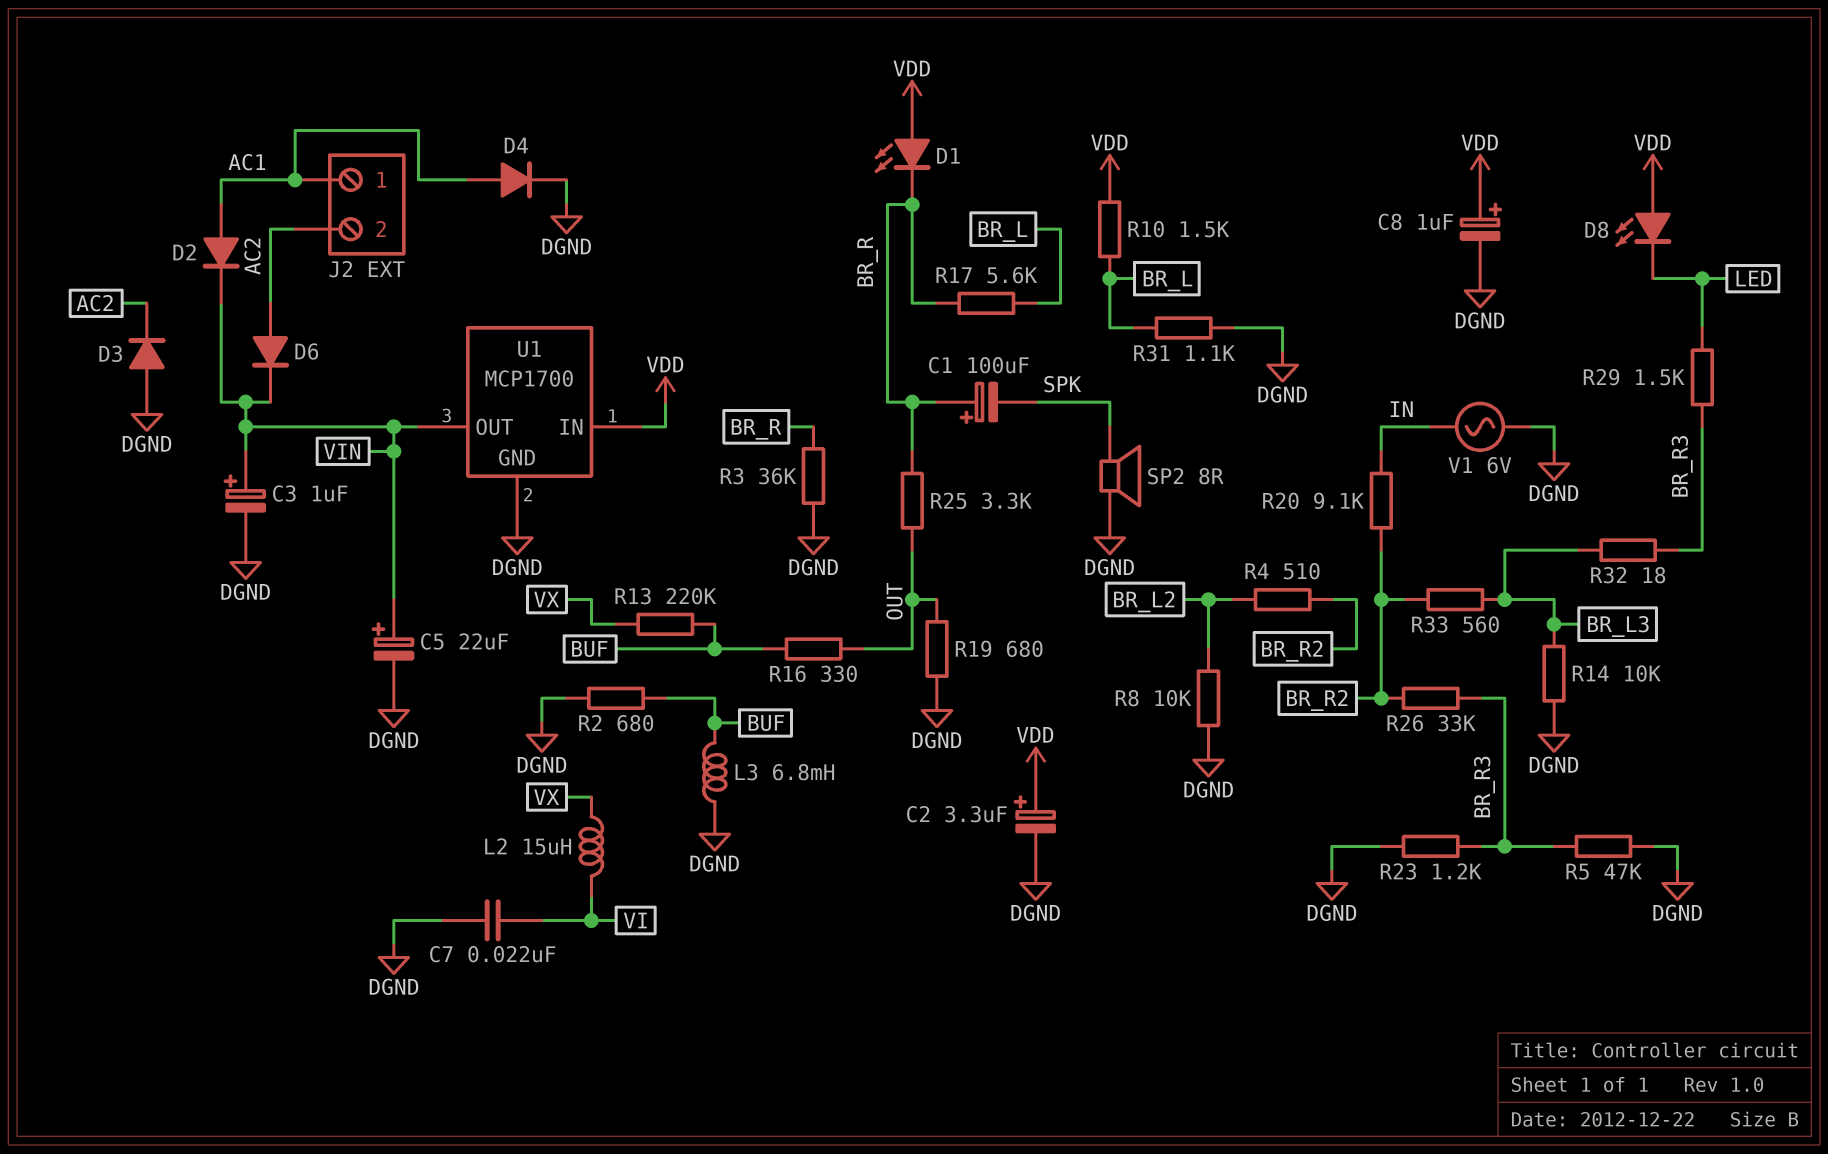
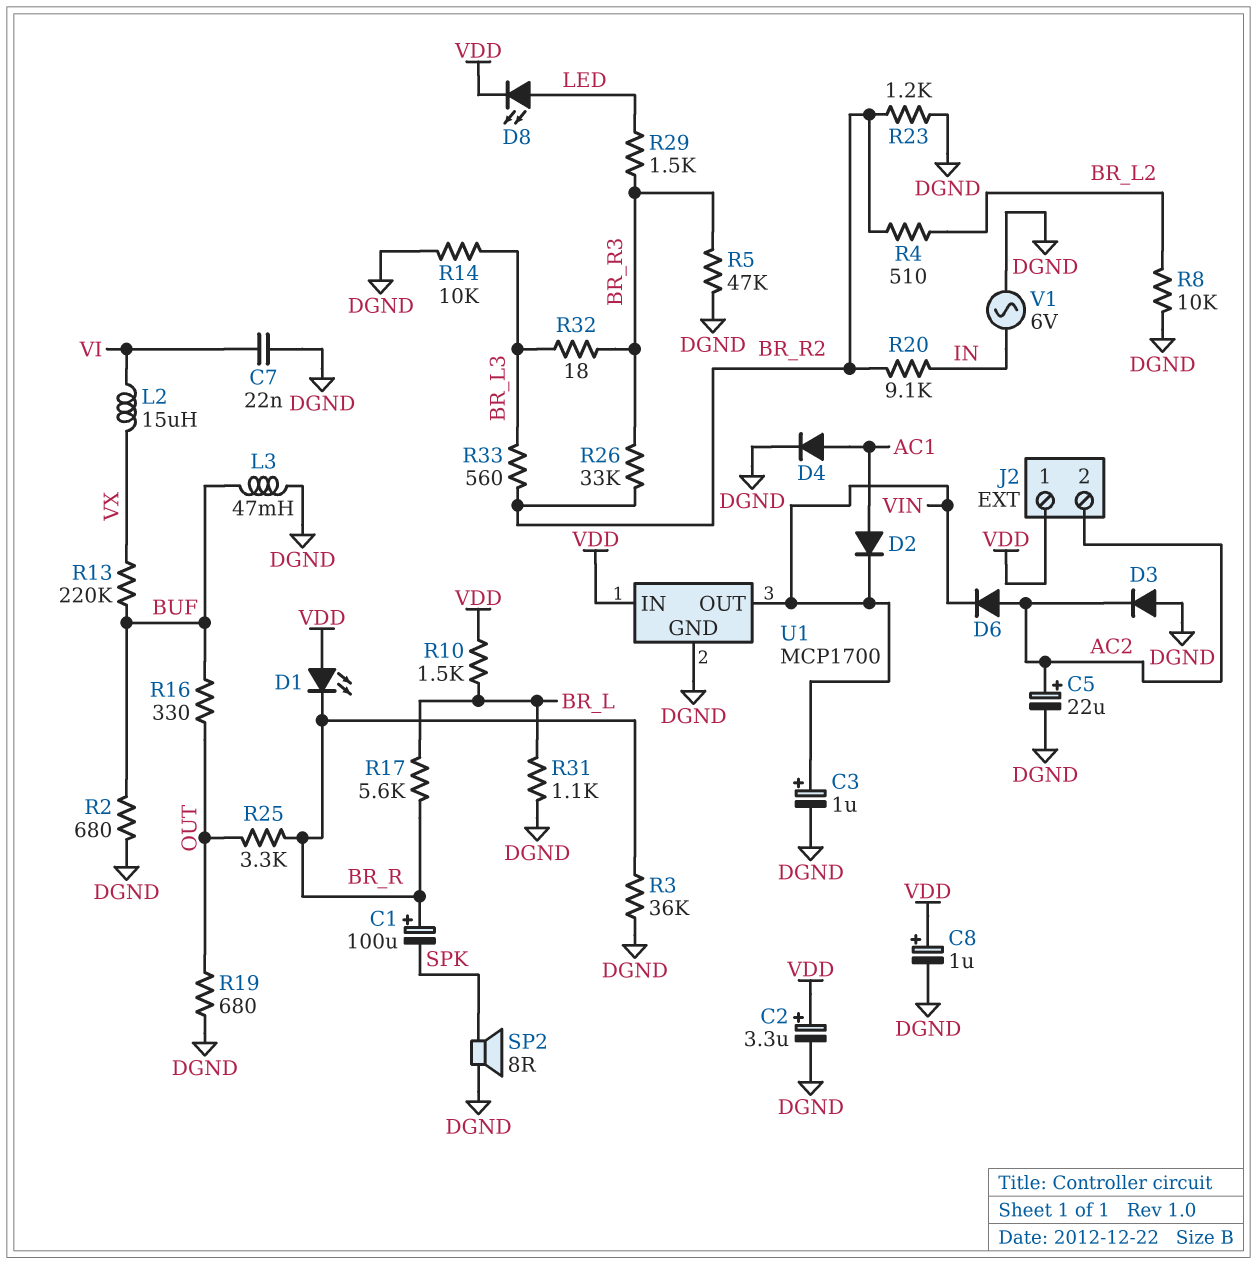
C5: 22uF (plus VIN, minus DGND) -> 22uF (plus AC2, minus DGND)
D8: LED (A VDD, K LED) -> LED (A LED, K VDD)
J2 pin 1: AC1 -> VDD
L3: 6.8mH (BUF, DGND) -> 47mH (BUF, DGND)
R23: 1.2k (BR_R3, DGND) -> 1.2k (BR_R2, DGND)

